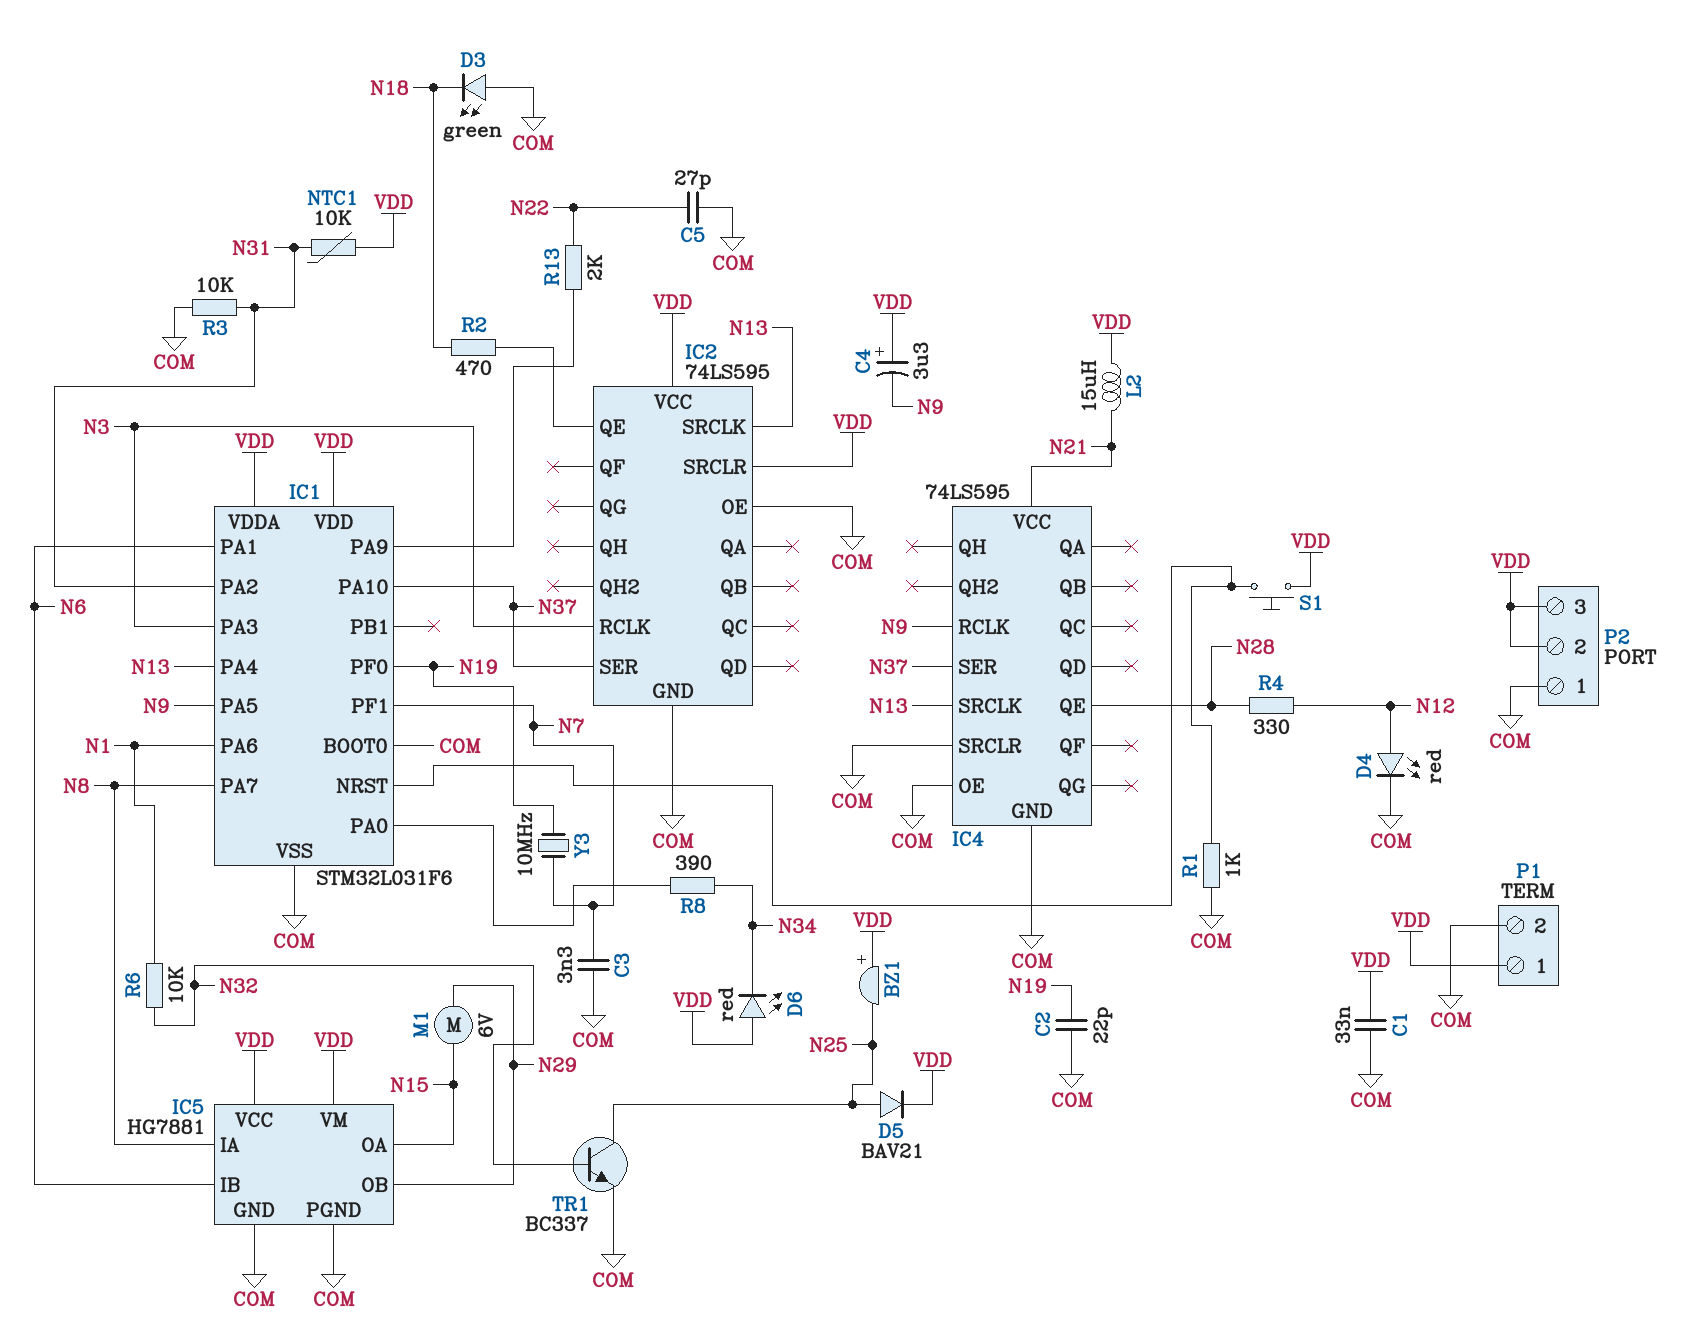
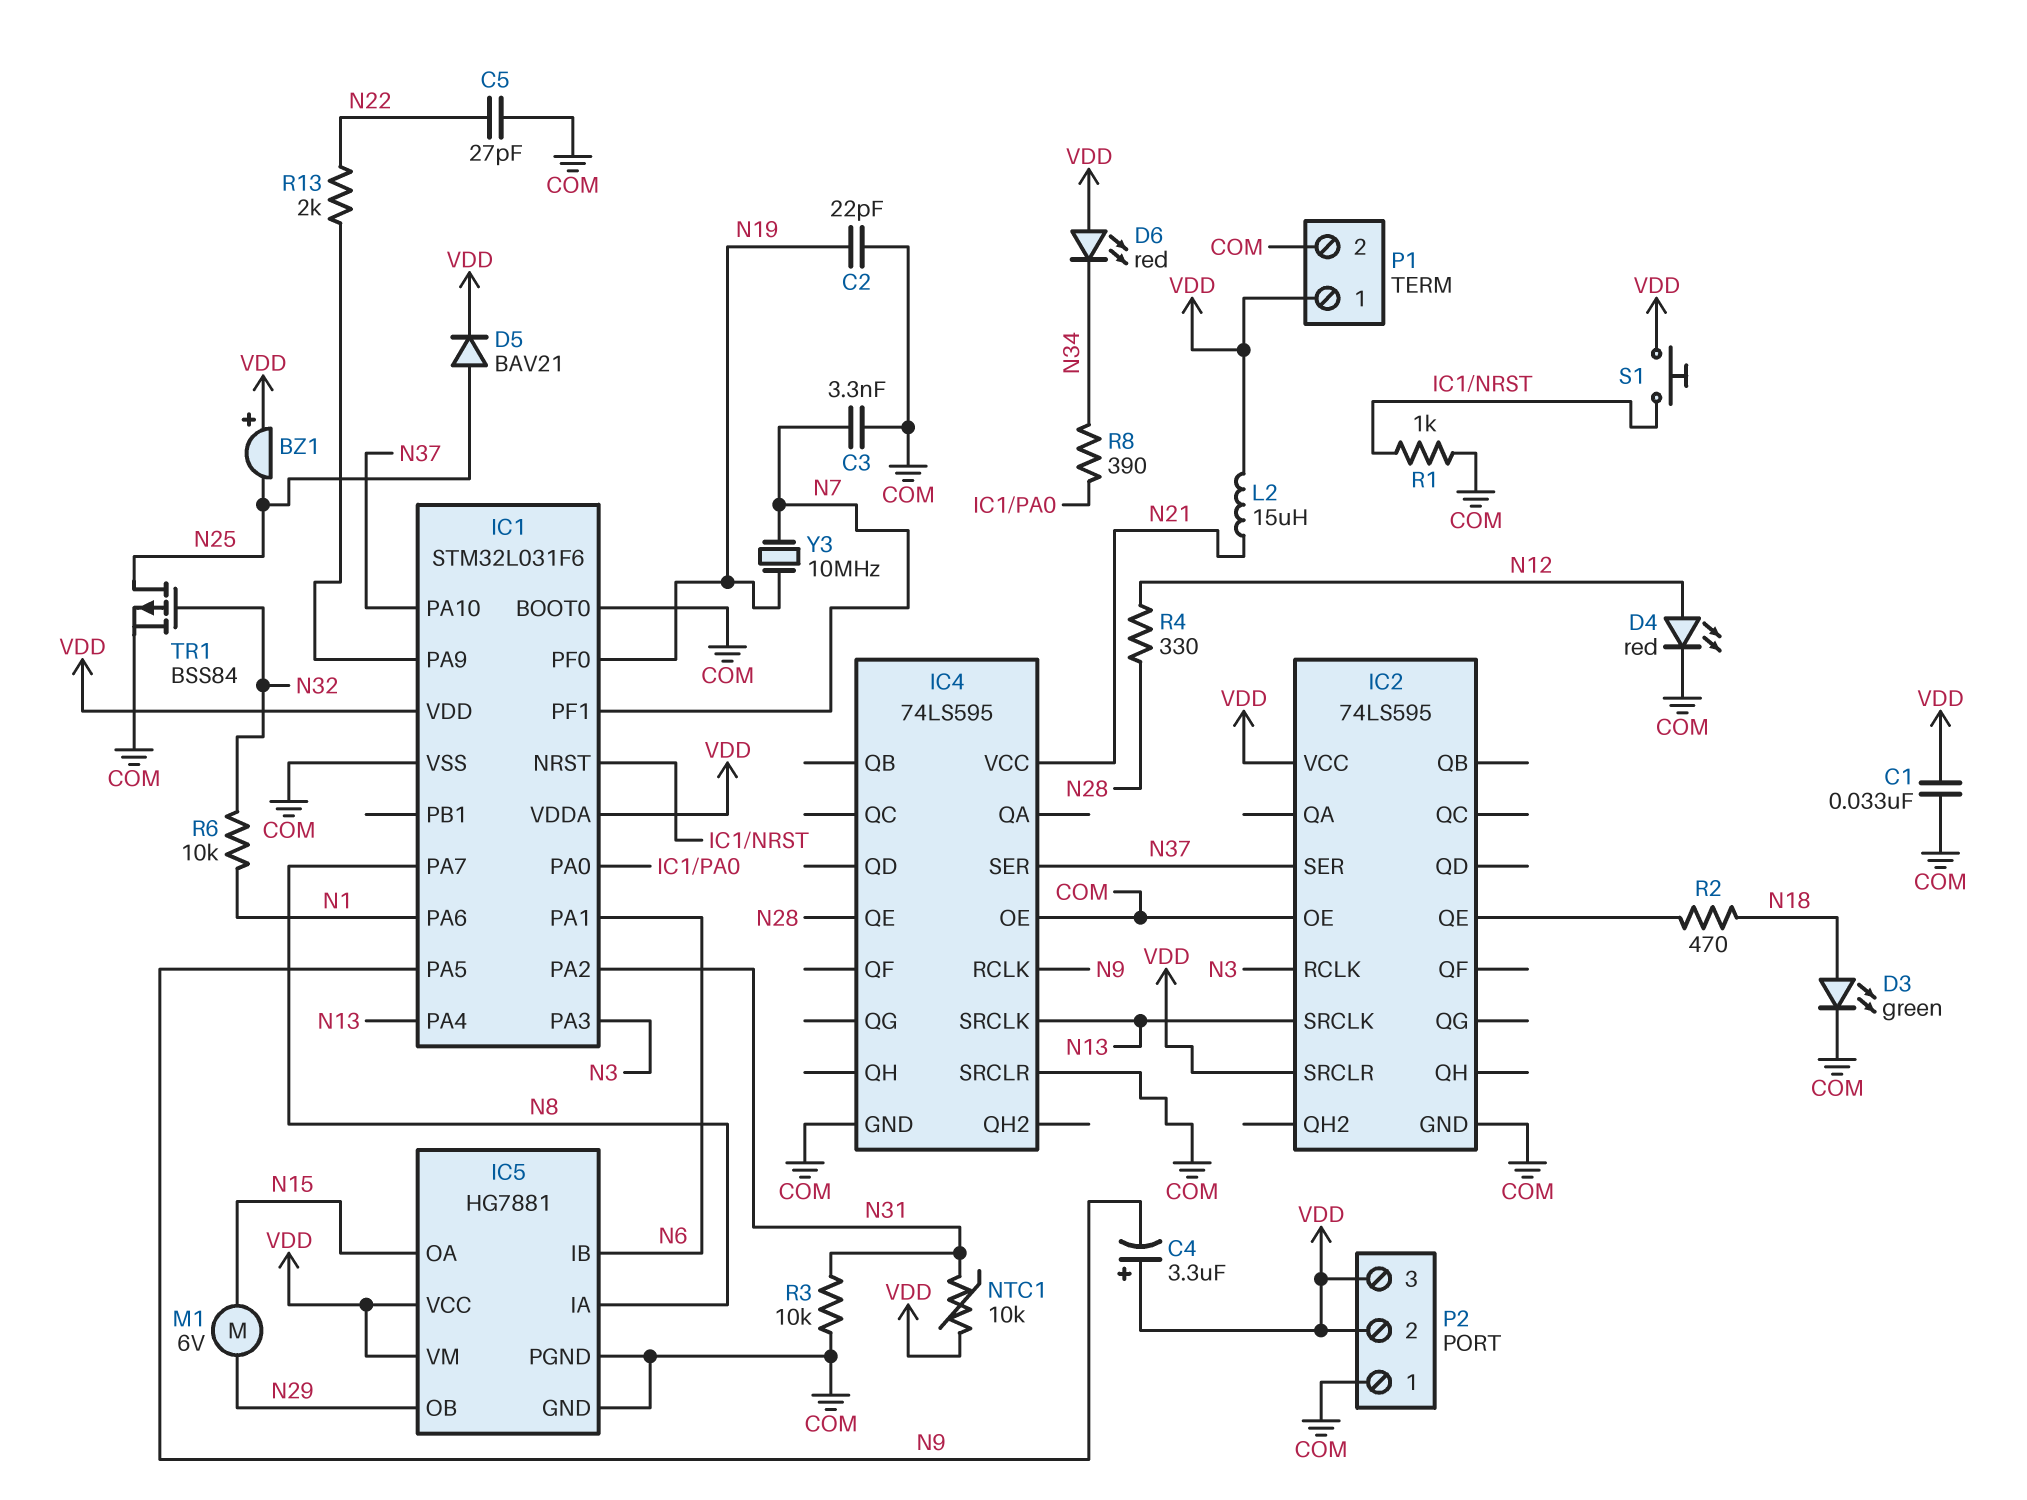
D3: LED green (A COM, K N18) -> LED green (A N18, K COM)
TR1: NPN BC337 (B N32, C N25, E COM) -> PMOS BSS84 (G N32, D N25, S COM)

